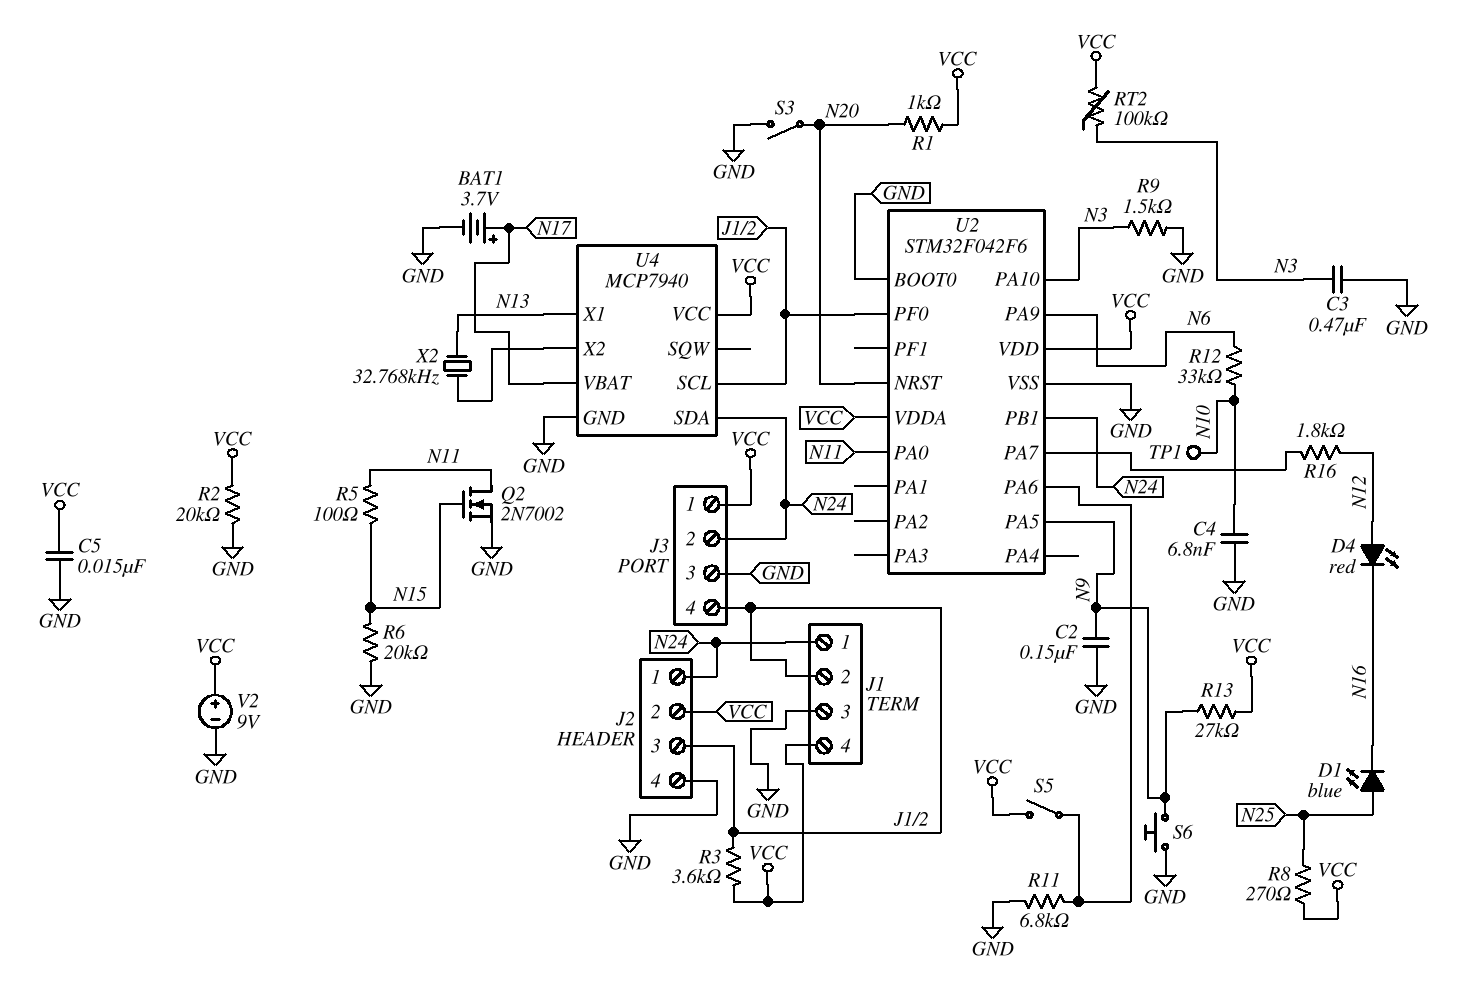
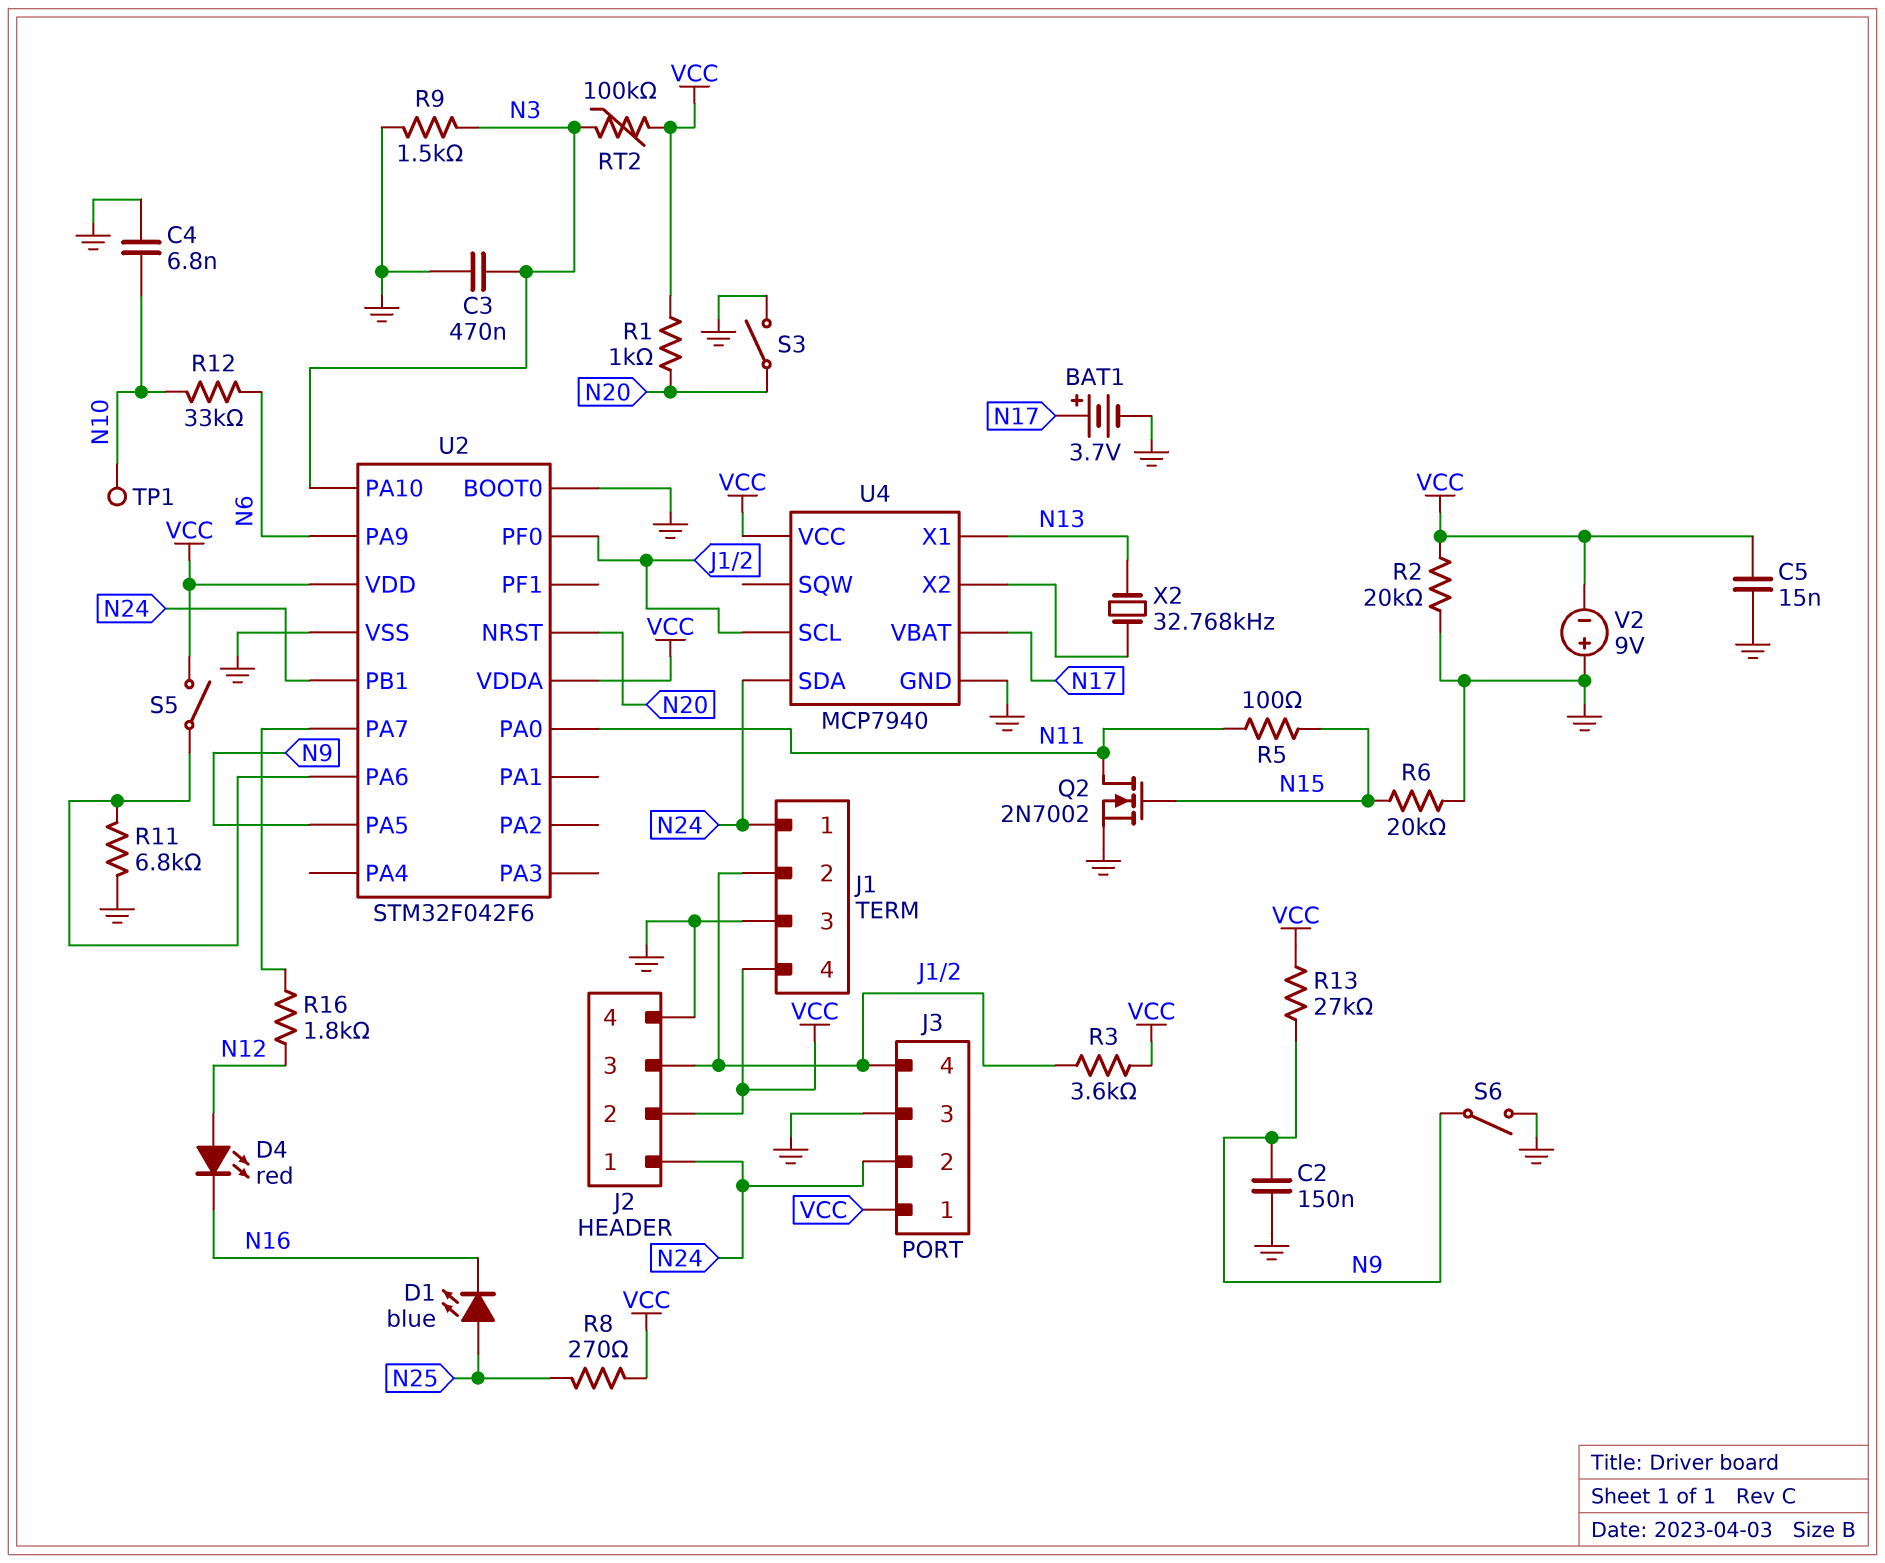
S6: button (GND, N9) -> switch (GND, N9)
V2: 9V (plus VCC, minus GND) -> 9V (plus GND, minus VCC)

